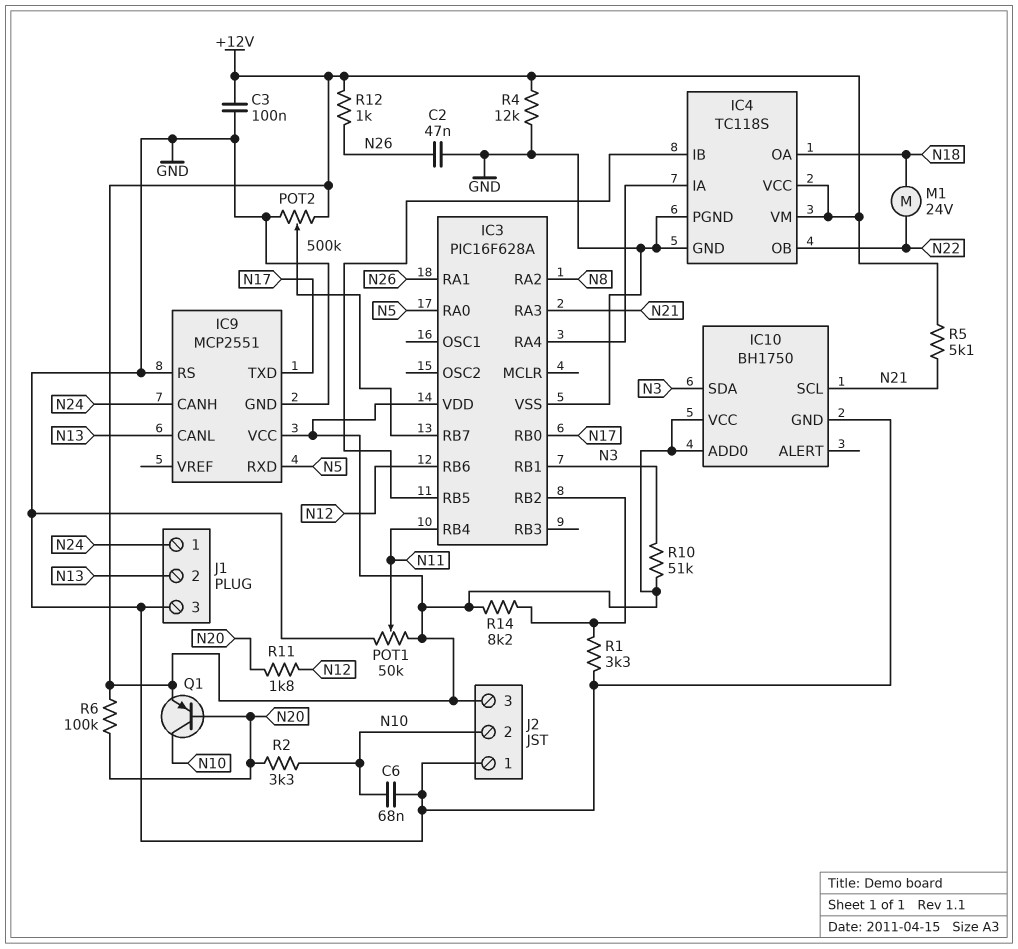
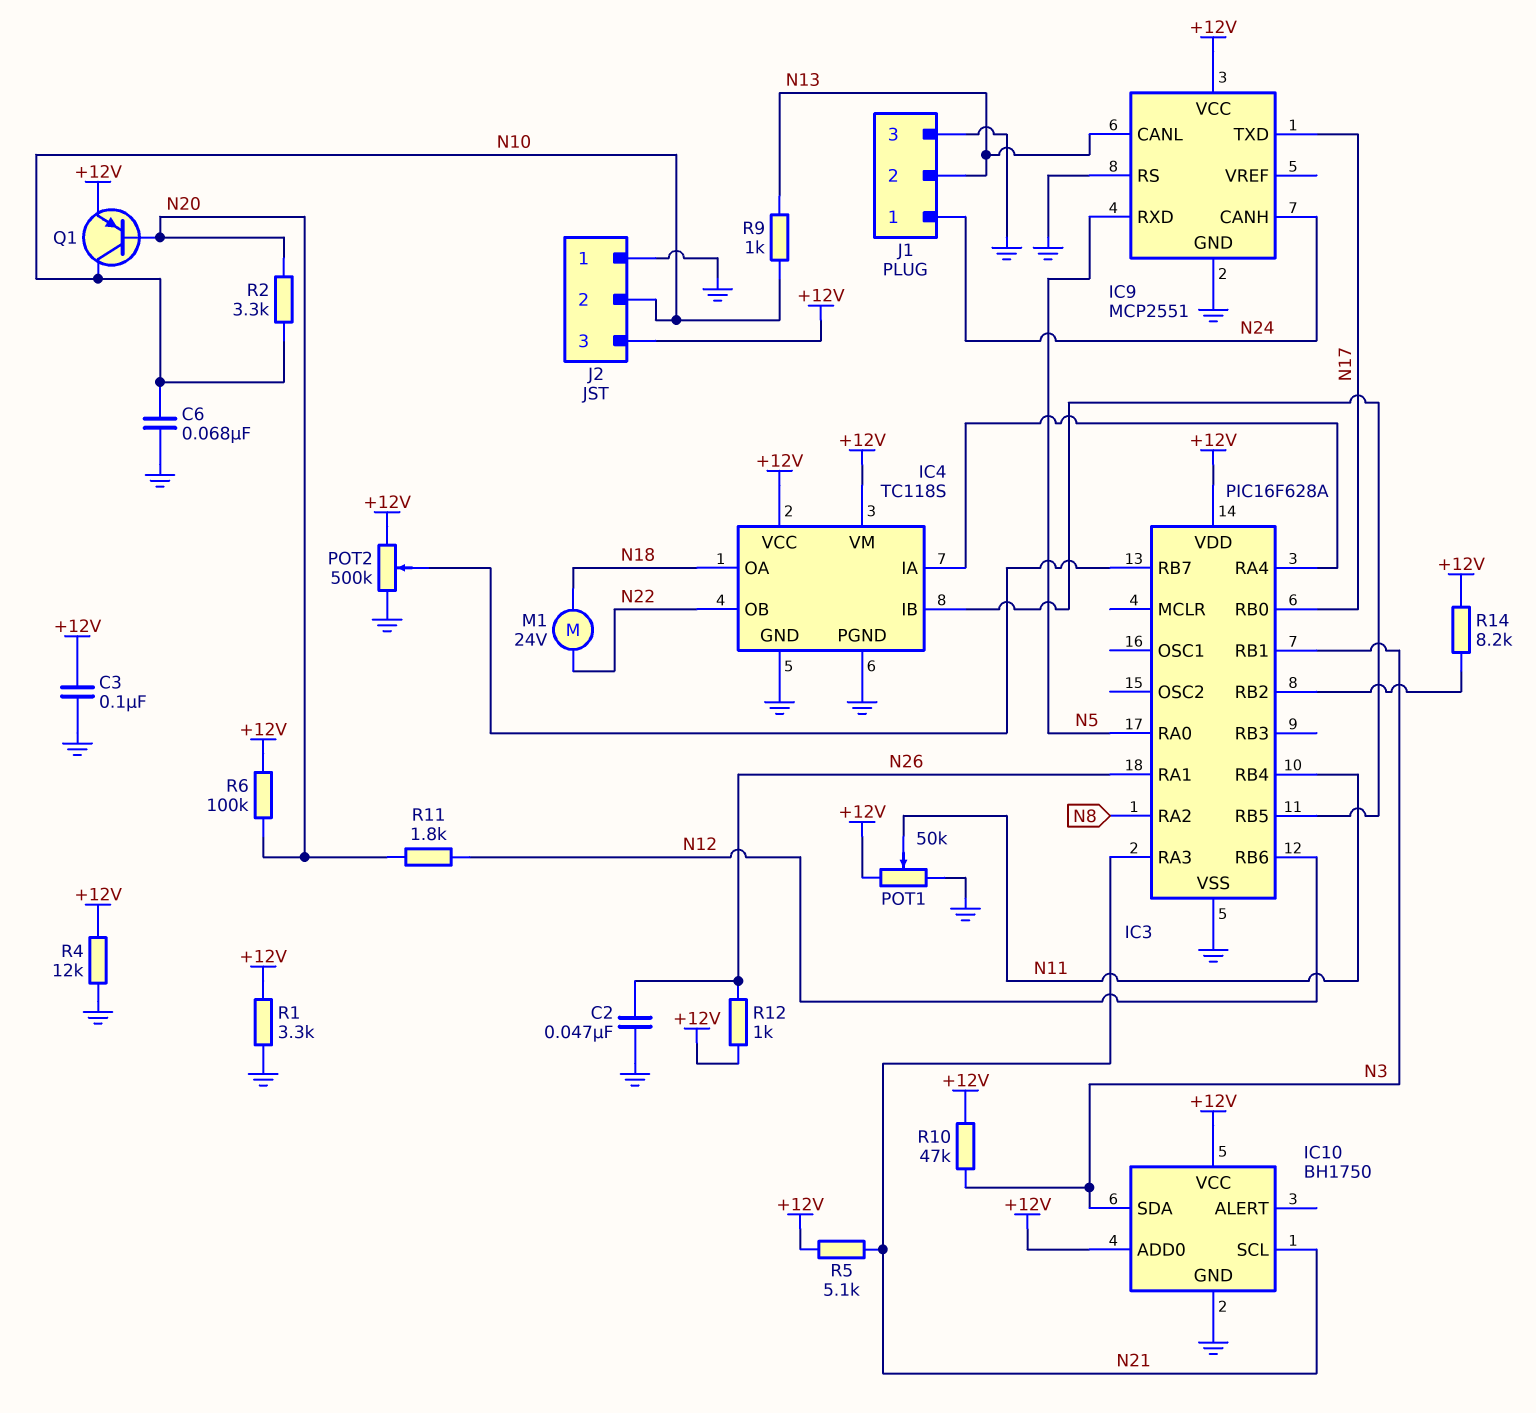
R1: 3.3k (GND, IC3/RB2) -> 3.3k (+12V, GND)
R9: none -> 1k (N10, N13)
R10: 51k (+12V, N3) -> 47k (+12V, N3)

